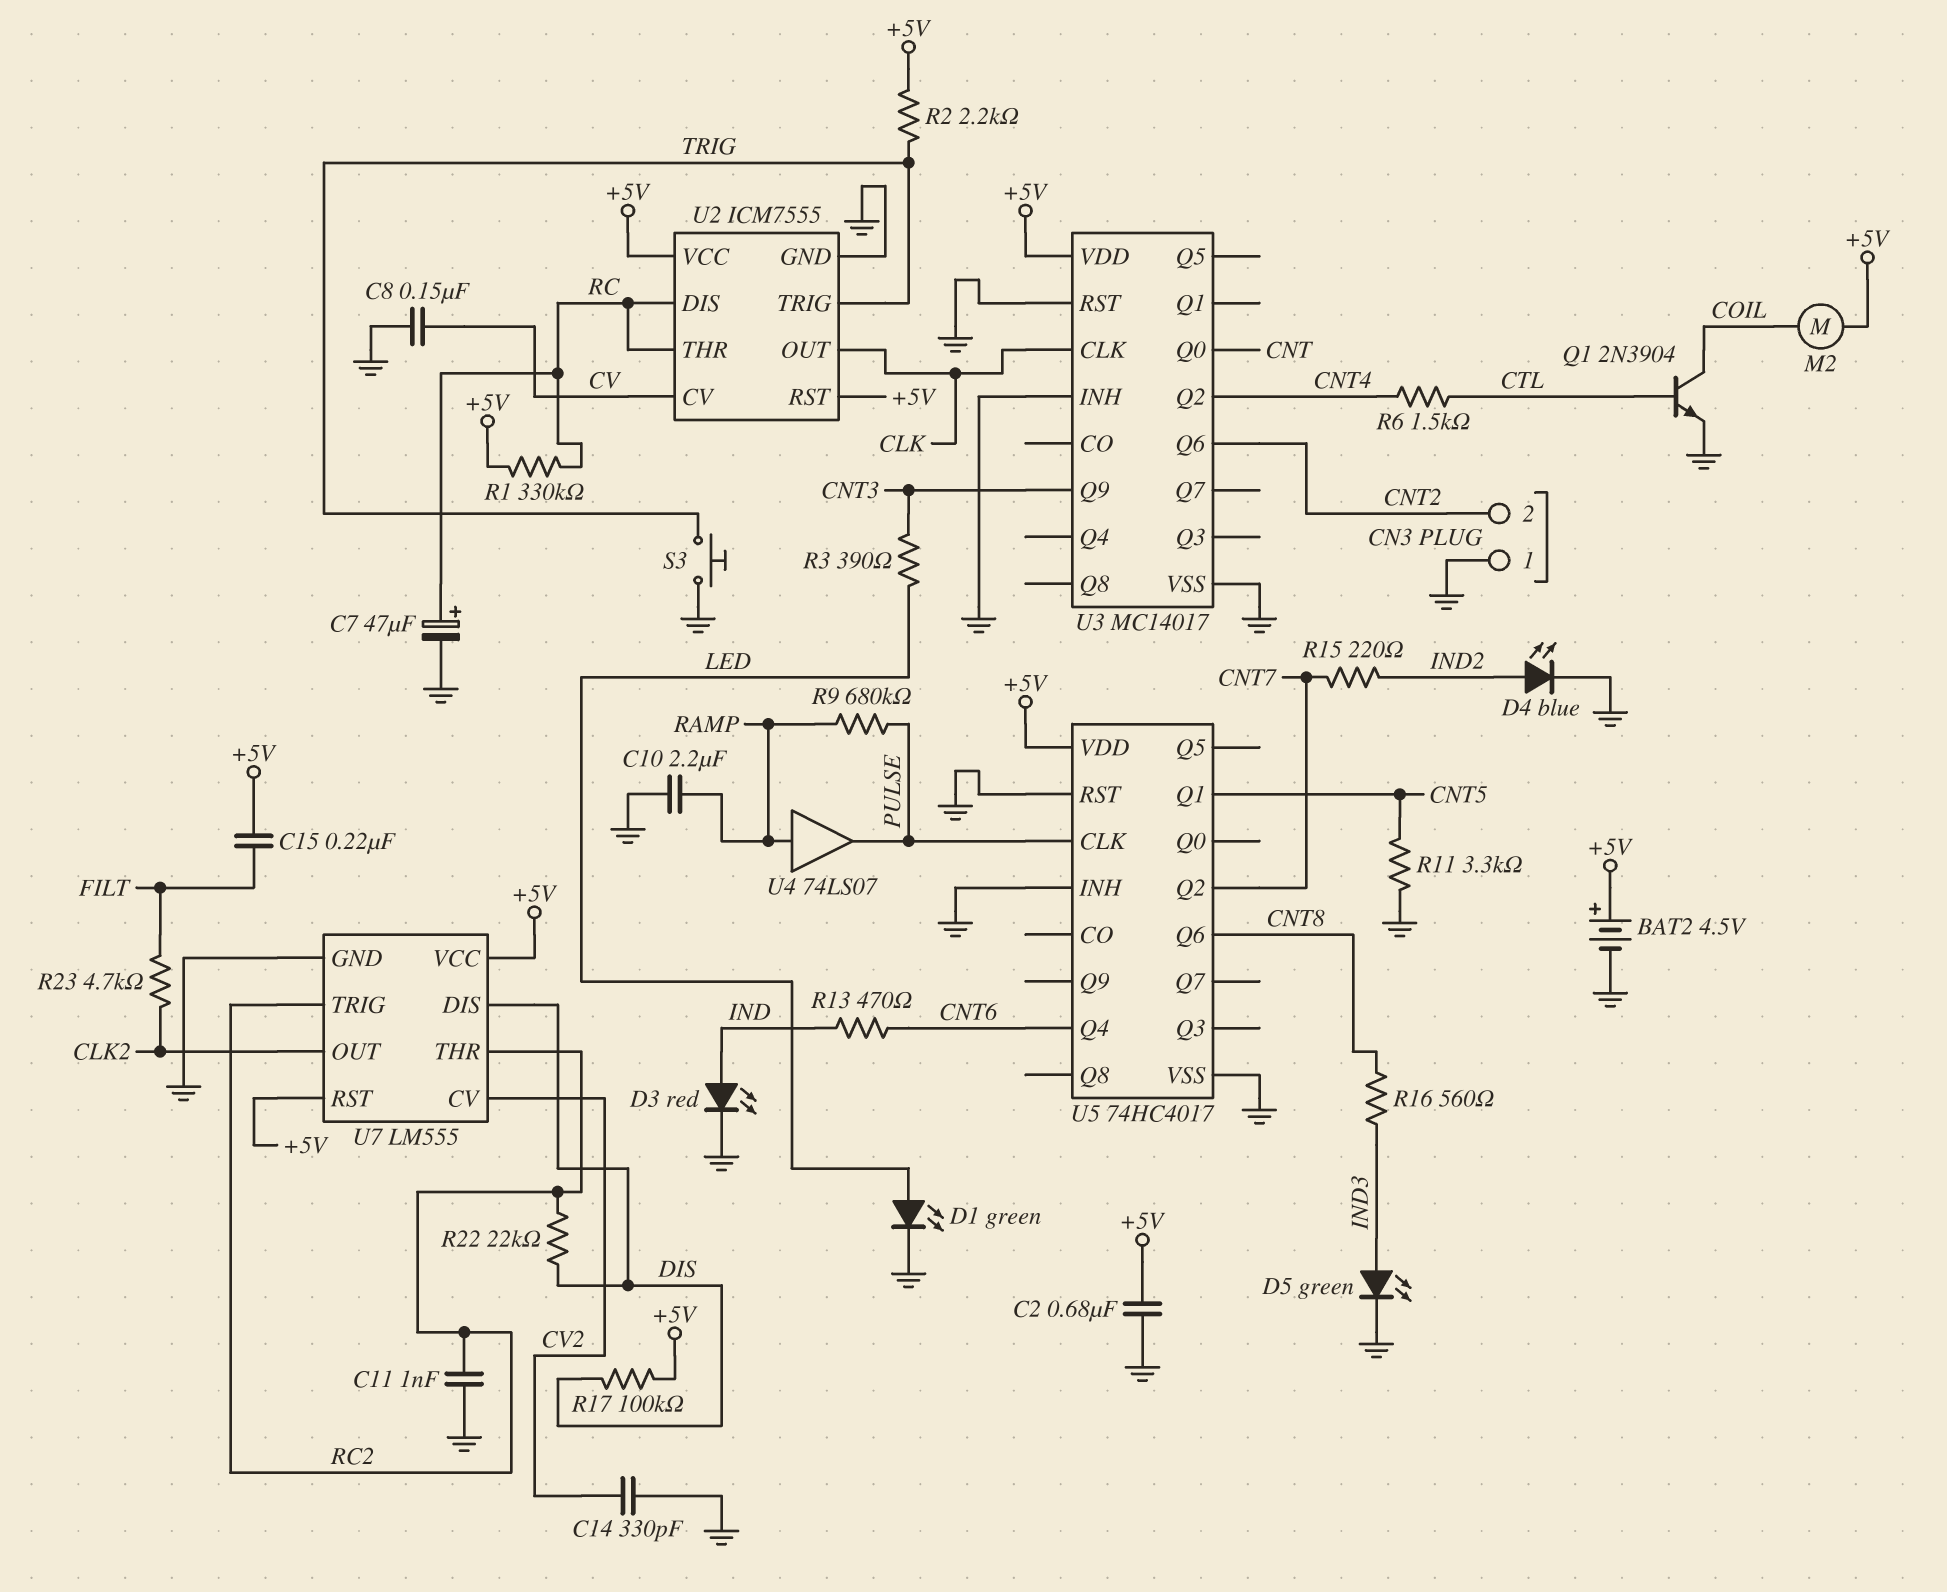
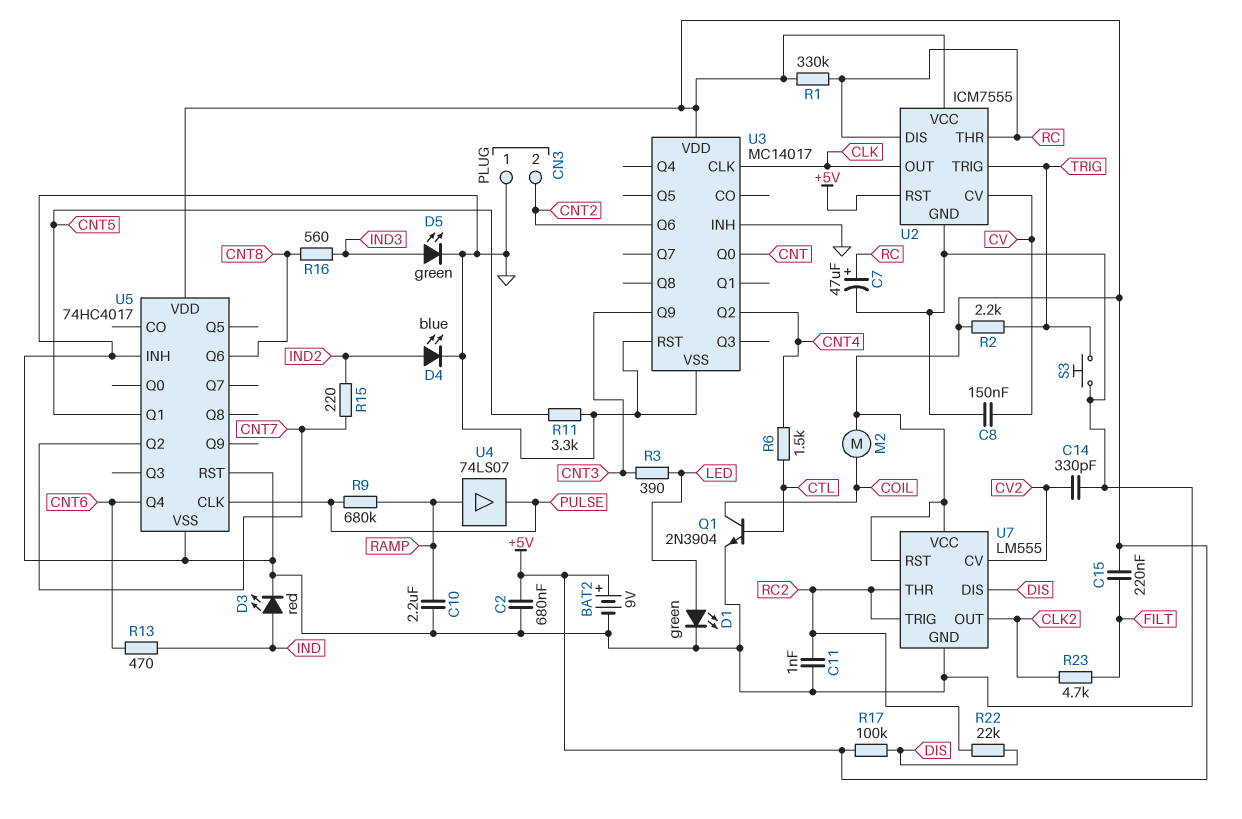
BAT2: 4.5V (plus +5V, minus GND) -> 9V (plus +5V, minus GND)

